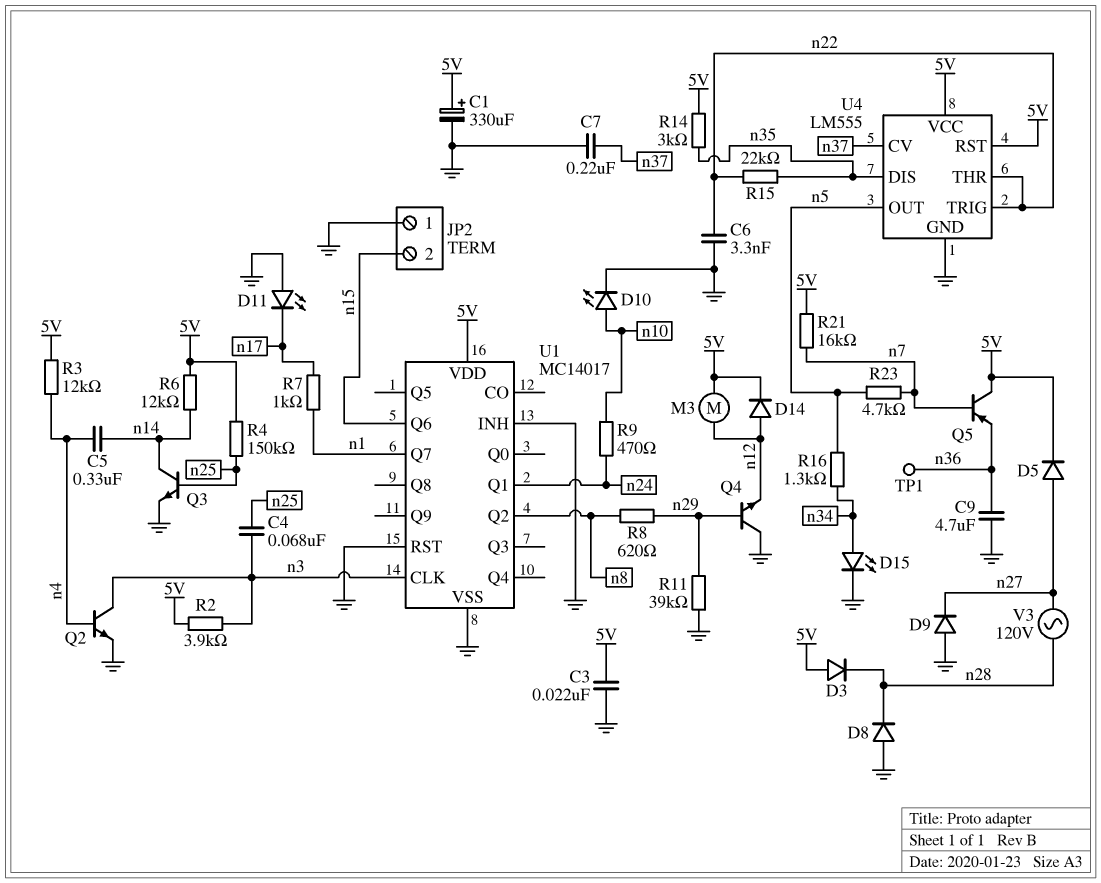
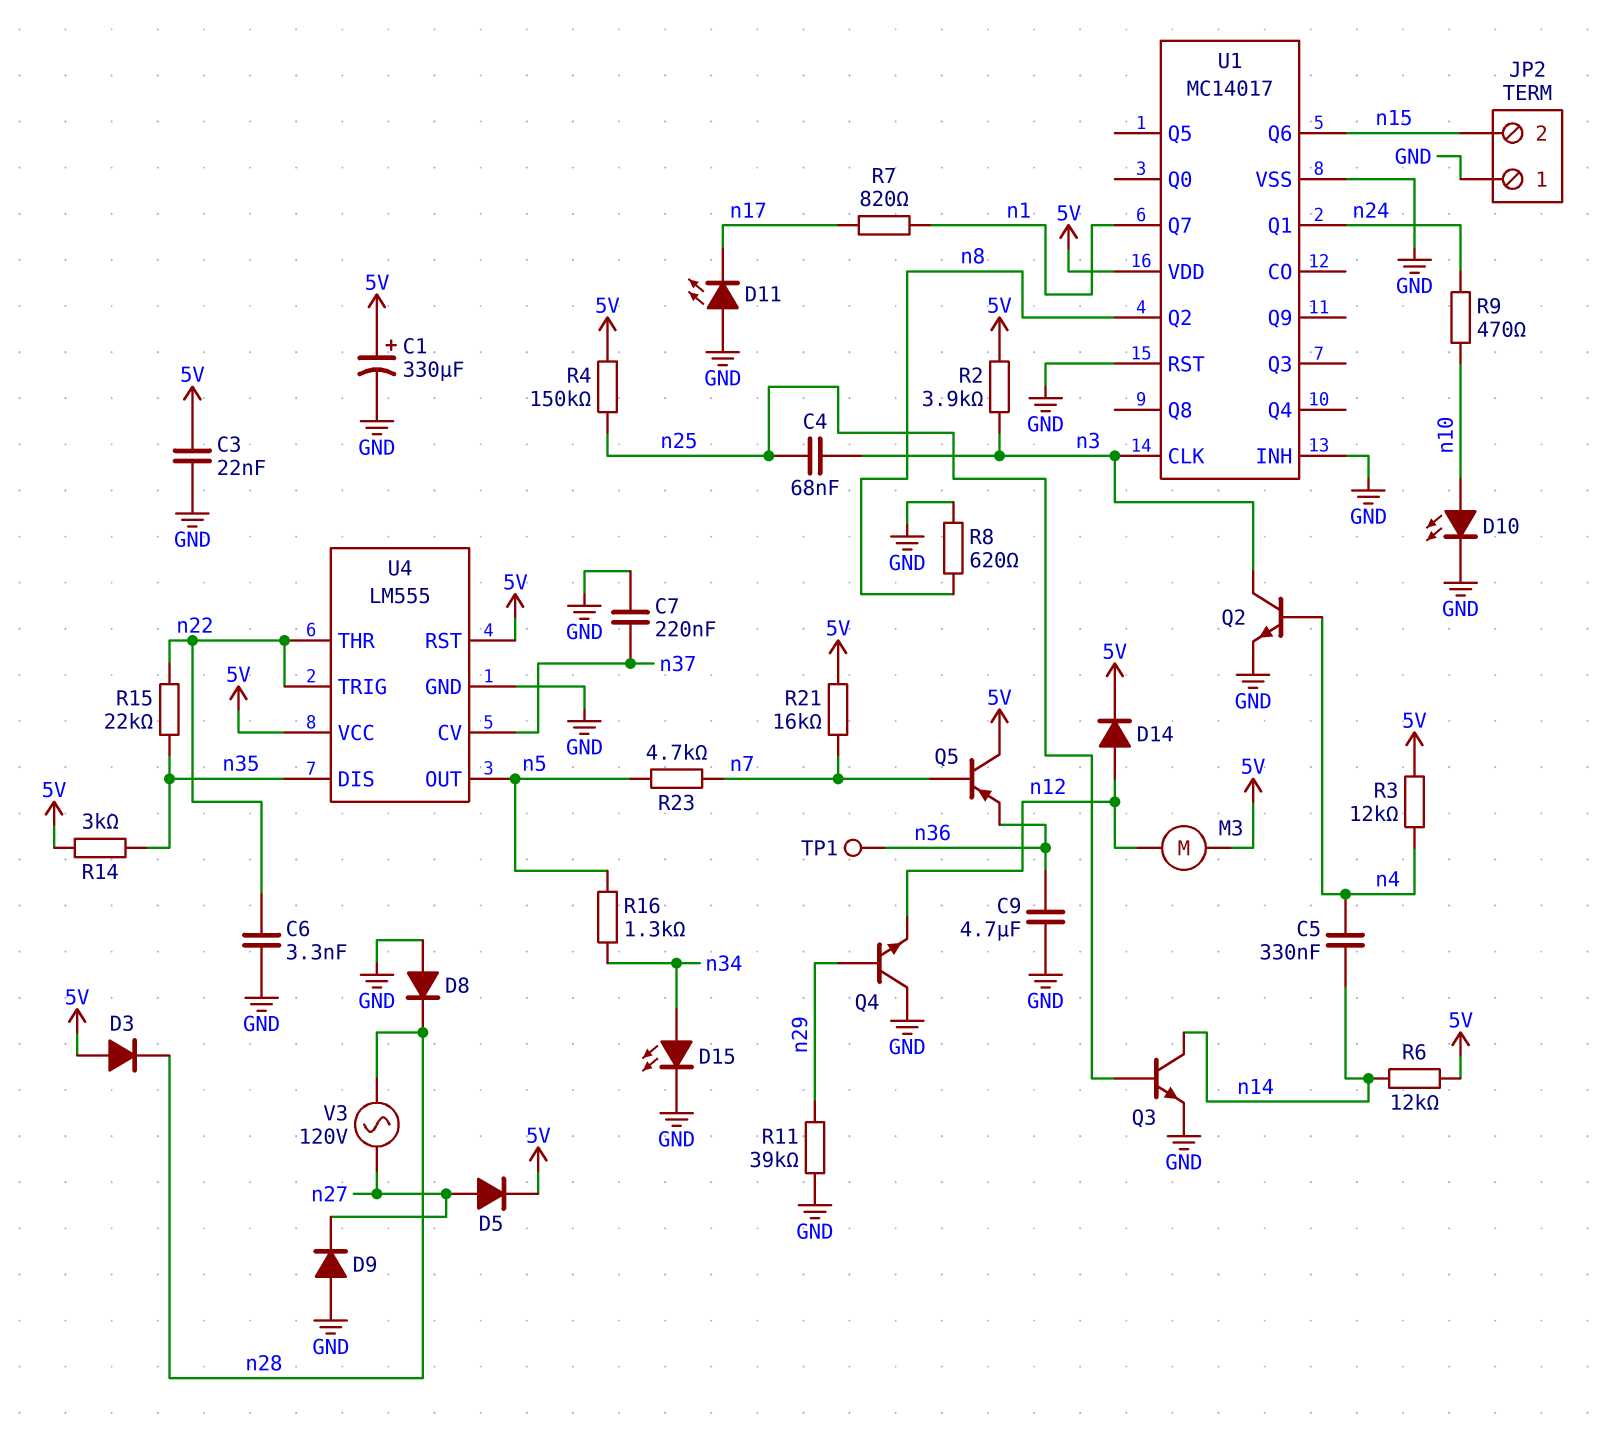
R7: 1k (n1, n17) -> 820 (n1, n17)
R8: 620 (n8, n29) -> 620 (GND, n8)

